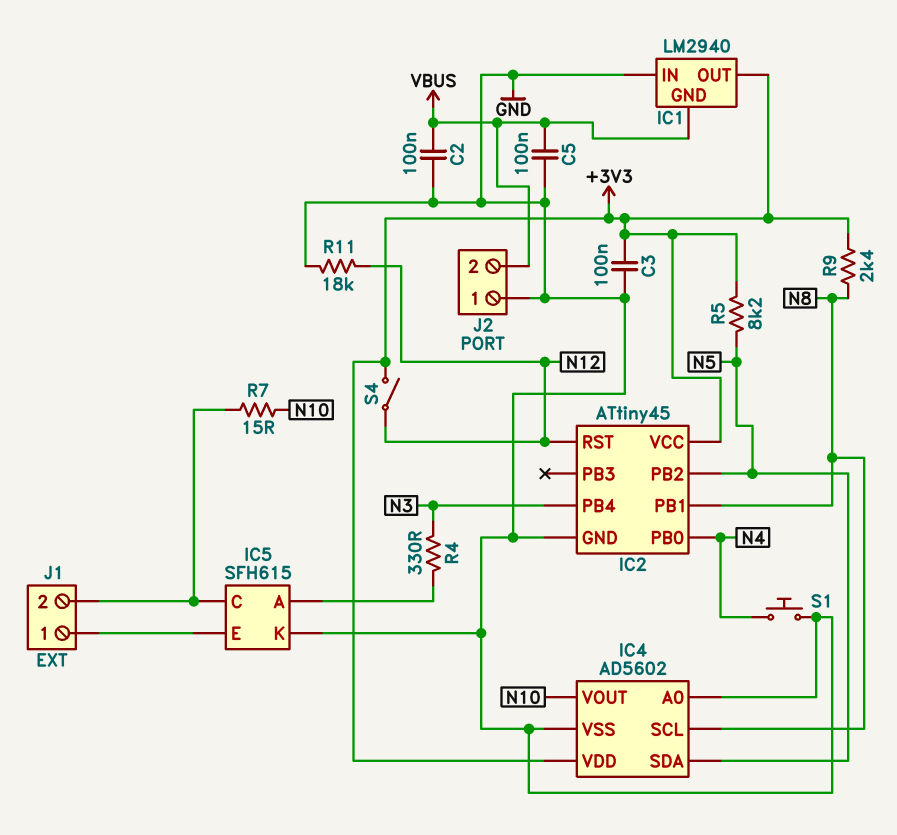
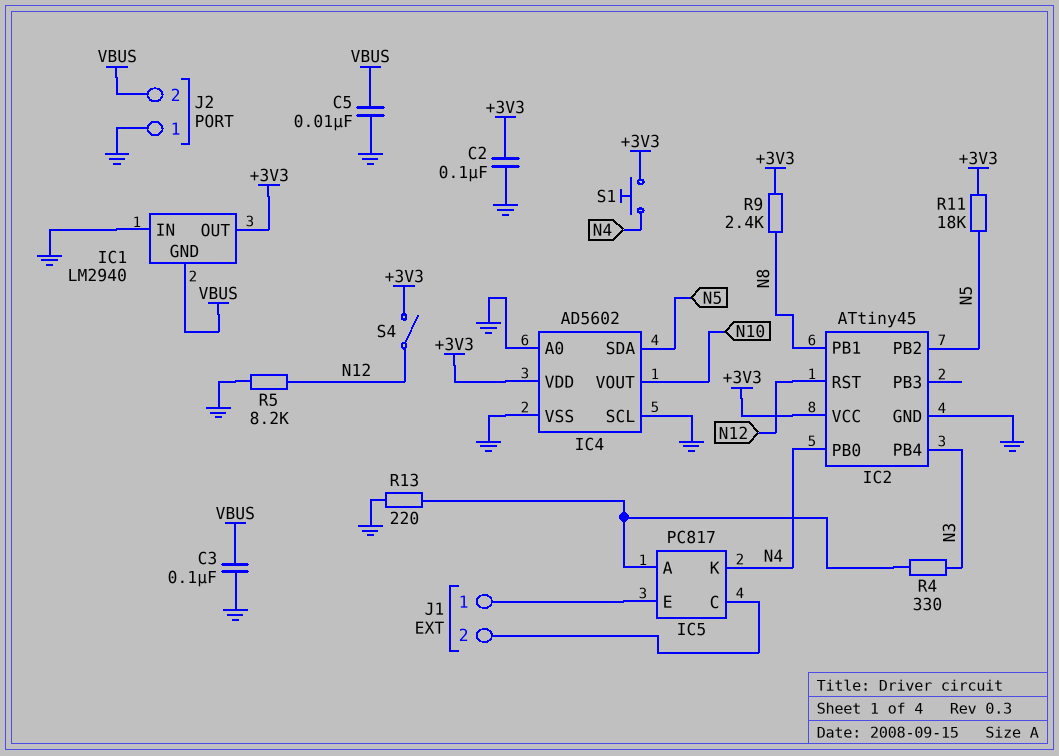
C2: 100nF (GND, VBUS) -> 100nF (+3V3, GND)
C3: 100nF (+3V3, GND) -> 100nF (GND, VBUS)
C5: 100nF (GND, VBUS) -> 10nF (GND, VBUS)
IC4 pin SCL: N8 -> GND
IC5: SFH615 -> PC817
IC5 pin K: GND -> N4
R5: 8.2k (+3V3, N5) -> 8.2k (GND, N12)
R7: 15 (IC5/C, N10) -> none
R11: 18k (GND, N12) -> 18k (+3V3, N5)
R13: none -> 220 (GND, IC5/A)
S1: button (GND, N4) -> button (+3V3, N4)

